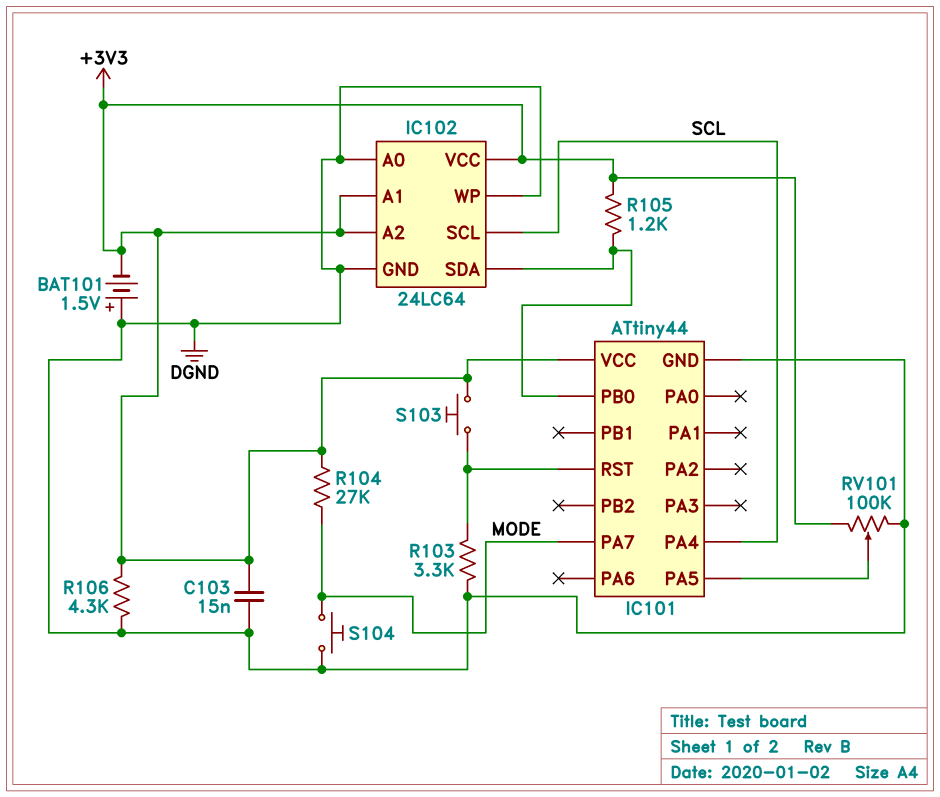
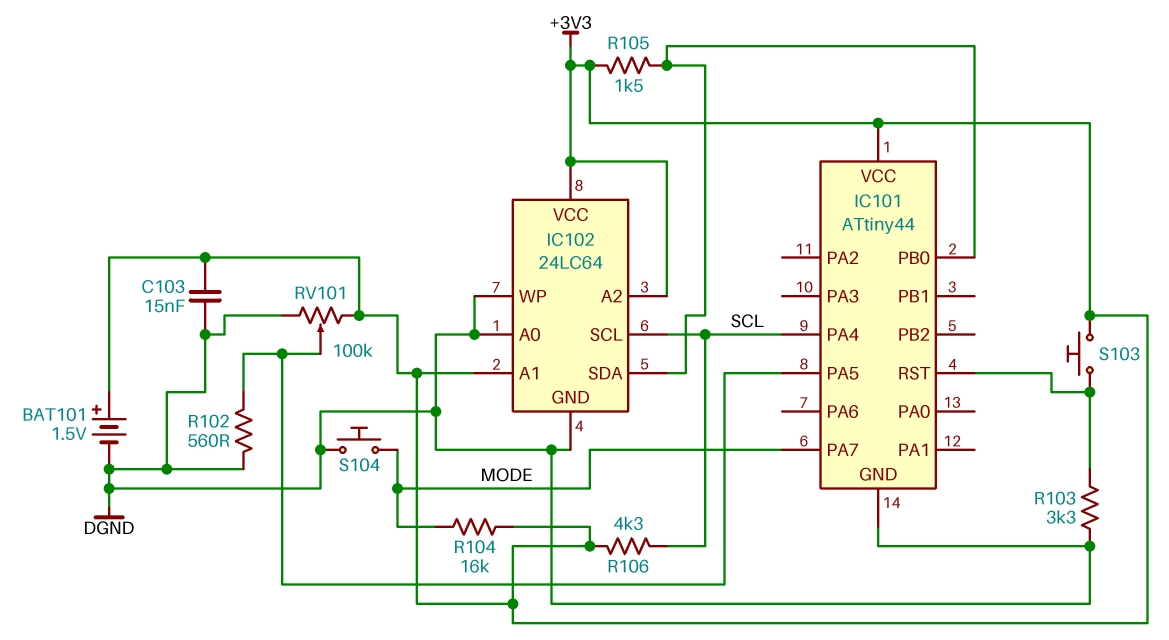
BAT101: 1.5V (plus DGND, minus +3V3) -> 1.5V (plus +3V3, minus DGND)
R102: none -> 560 (DGND, IC101/PA5)
R104: 27k (+3V3, MODE) -> 16k (+3V3, MODE)
R105: 1.2k (+3V3, IC101/PB0) -> 1.5k (+3V3, IC101/PB0)
R106: 4.3k (+3V3, DGND) -> 4.3k (+3V3, SCL)

